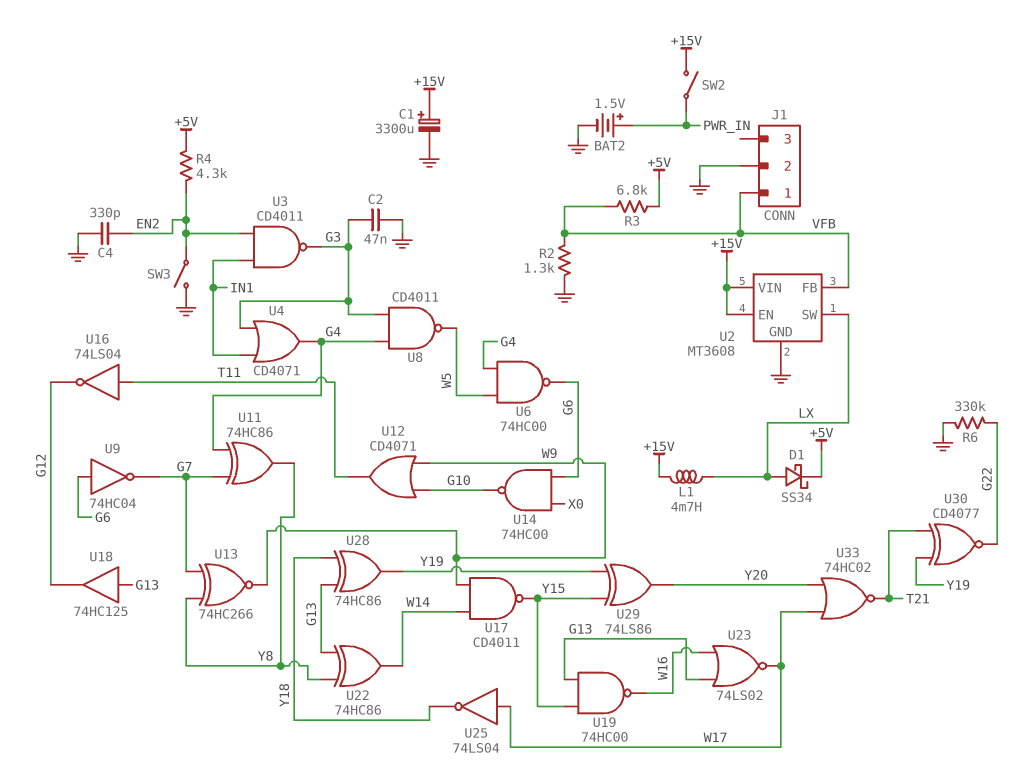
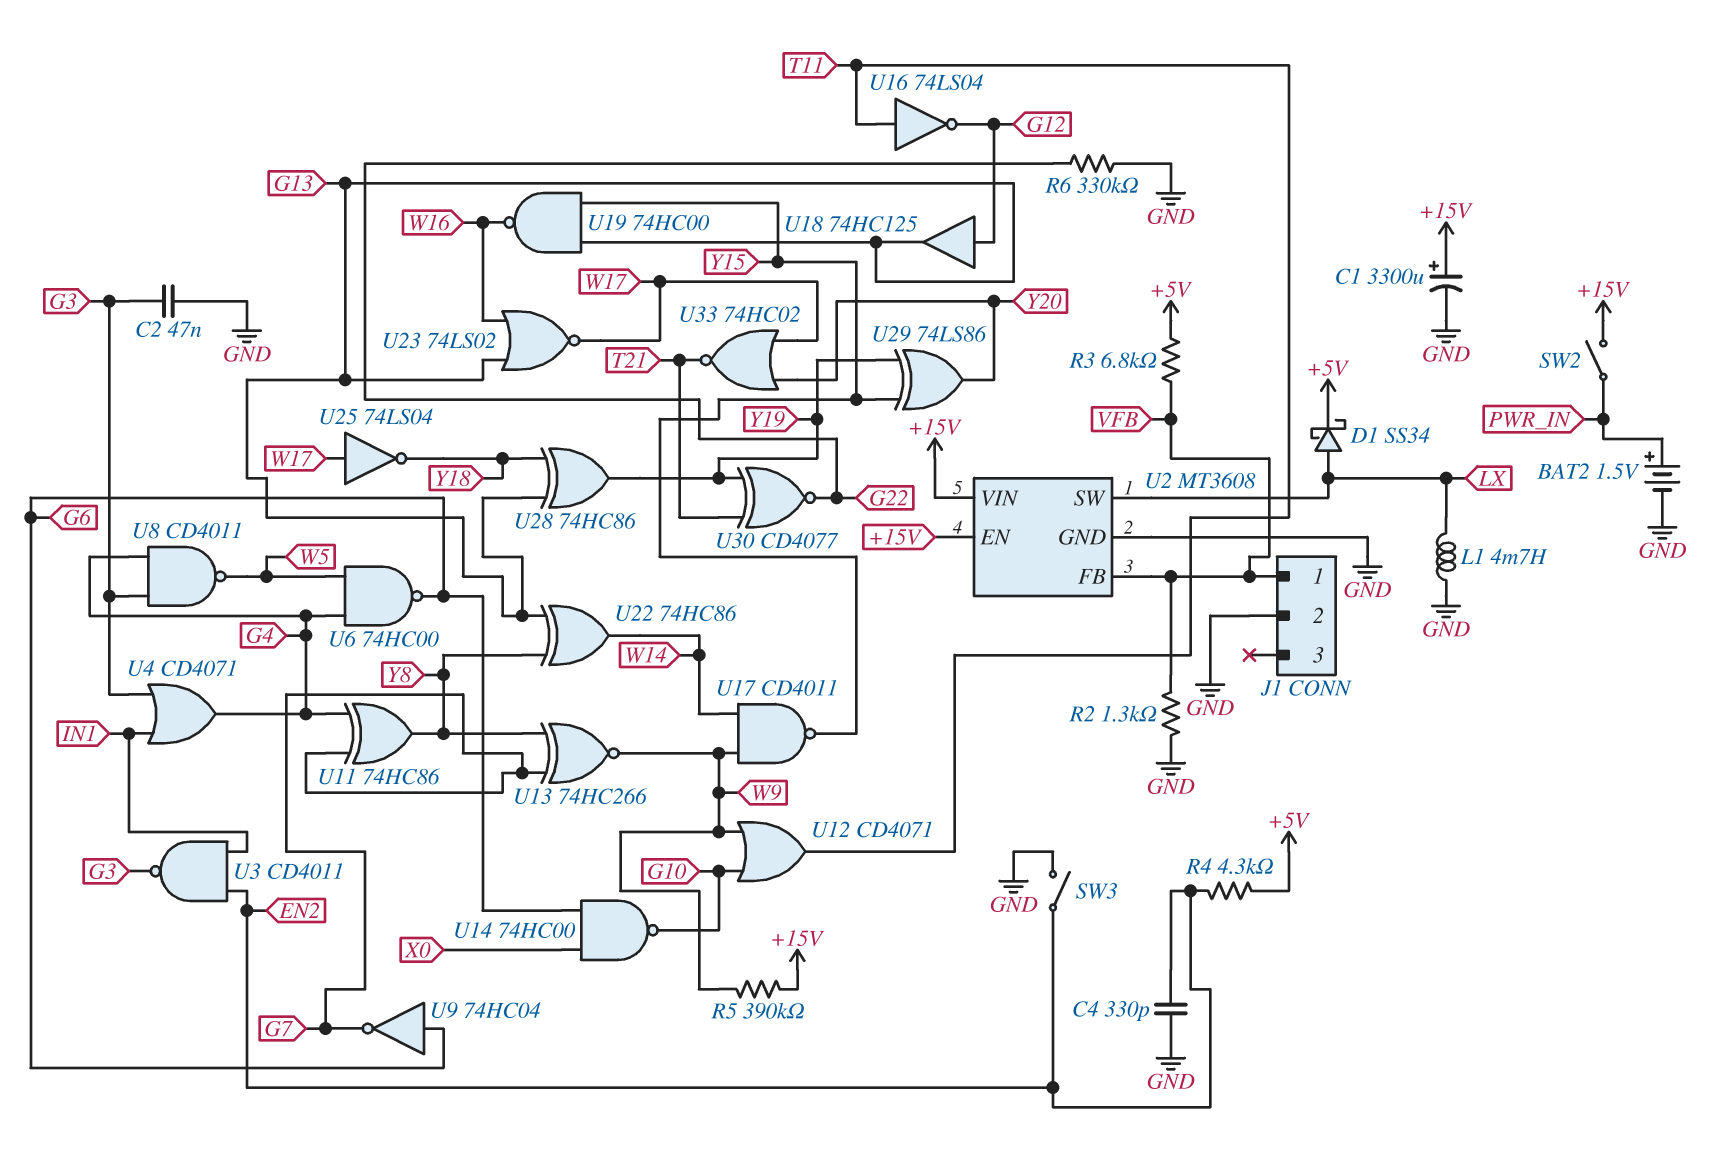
L1: 4.7mH (+15V, LX) -> 4.7mH (GND, LX)
R5: none -> 390k (+15V, W9)
U18: buffer 74HC125 (in G13, out G12) -> buffer 74HC125 (in G12, out G13)

